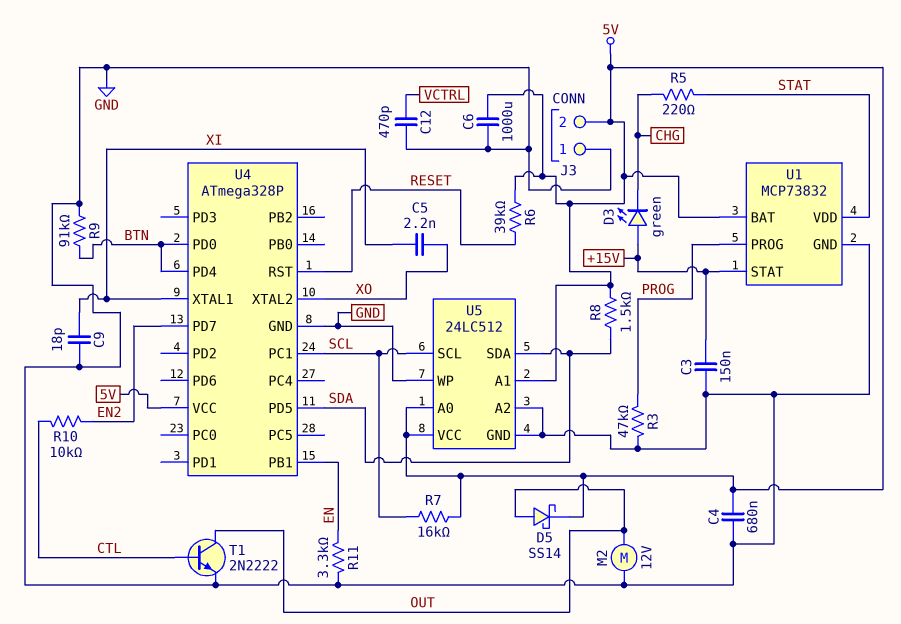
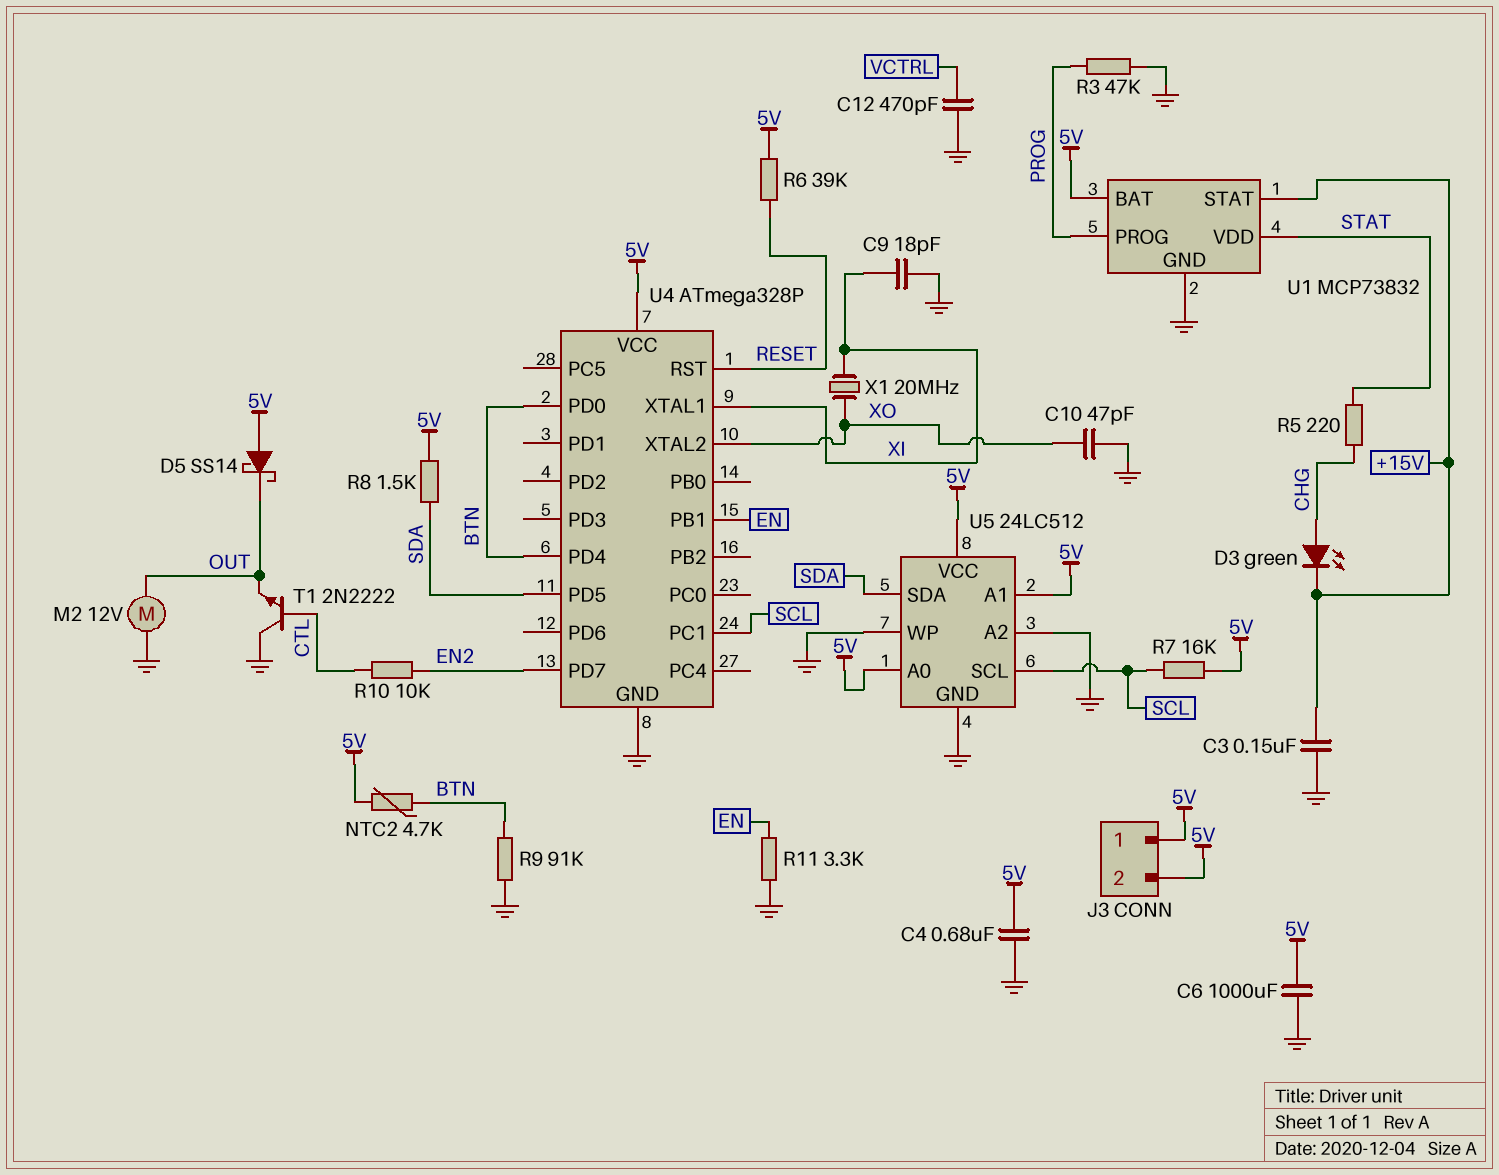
C5: 2.2nF (XI, XO) -> none
C10: none -> 47pF (GND, XO)
D3: LED green (A +15V, K CHG) -> LED green (A CHG, K +15V)
D5: schottky SS14 (A OUT, K 5V) -> schottky SS14 (A 5V, K OUT)
J3 pin 1: GND -> 5V
NTC2: none -> 4.7k (5V, BTN)
T1: NPN 2N2222 (B CTL, C OUT, E GND) -> NPN 2N2222 (B CTL, C GND, E OUT)
X1: none -> 20MHz (XI, XO)

